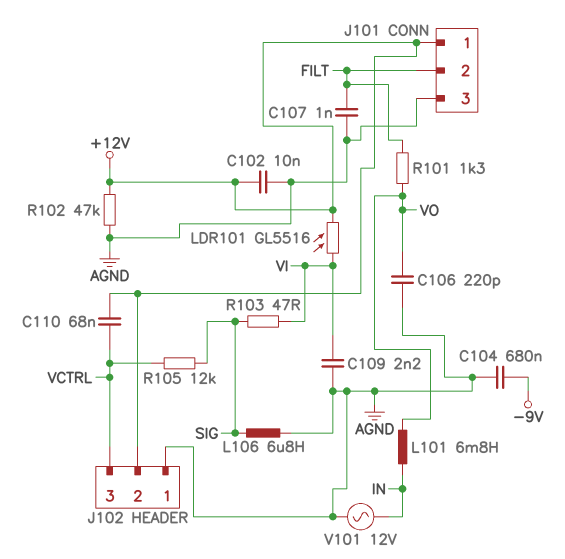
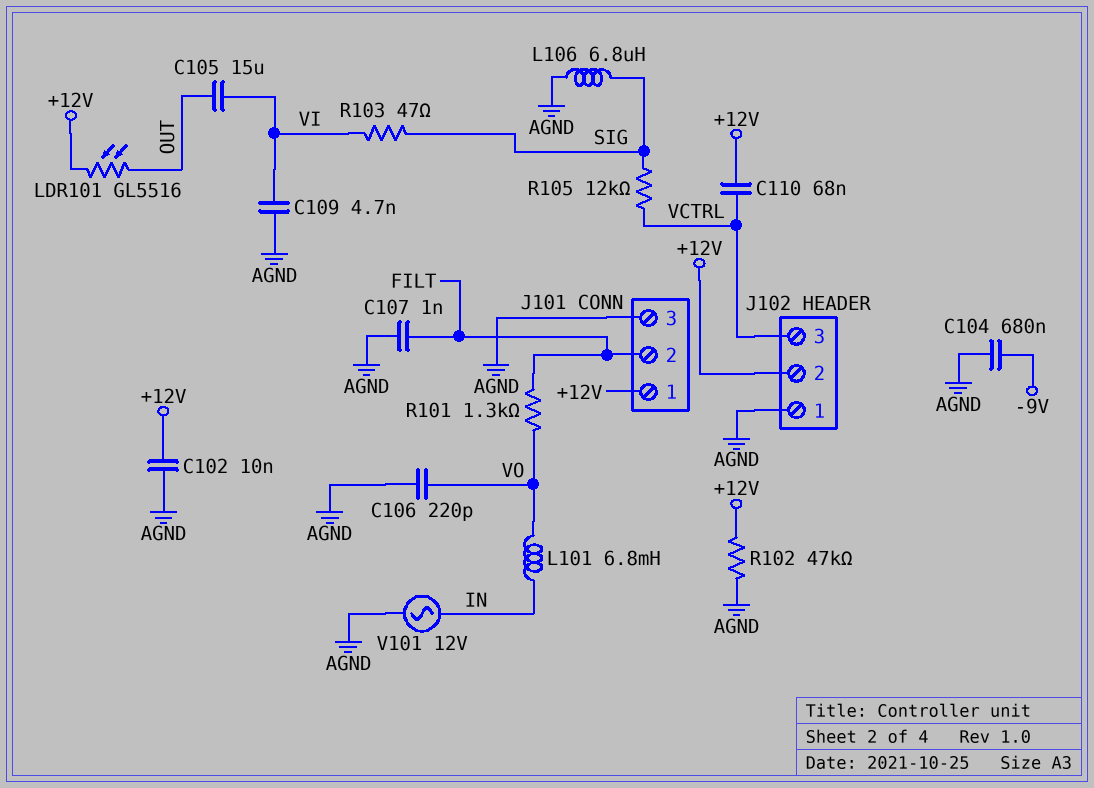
C105: none -> 15uF (OUT, VI)
C109: 2.2nF (AGND, VI) -> 4.7nF (AGND, VI)
LDR101: GL5516 (+12V, VI) -> GL5516 (+12V, OUT)

